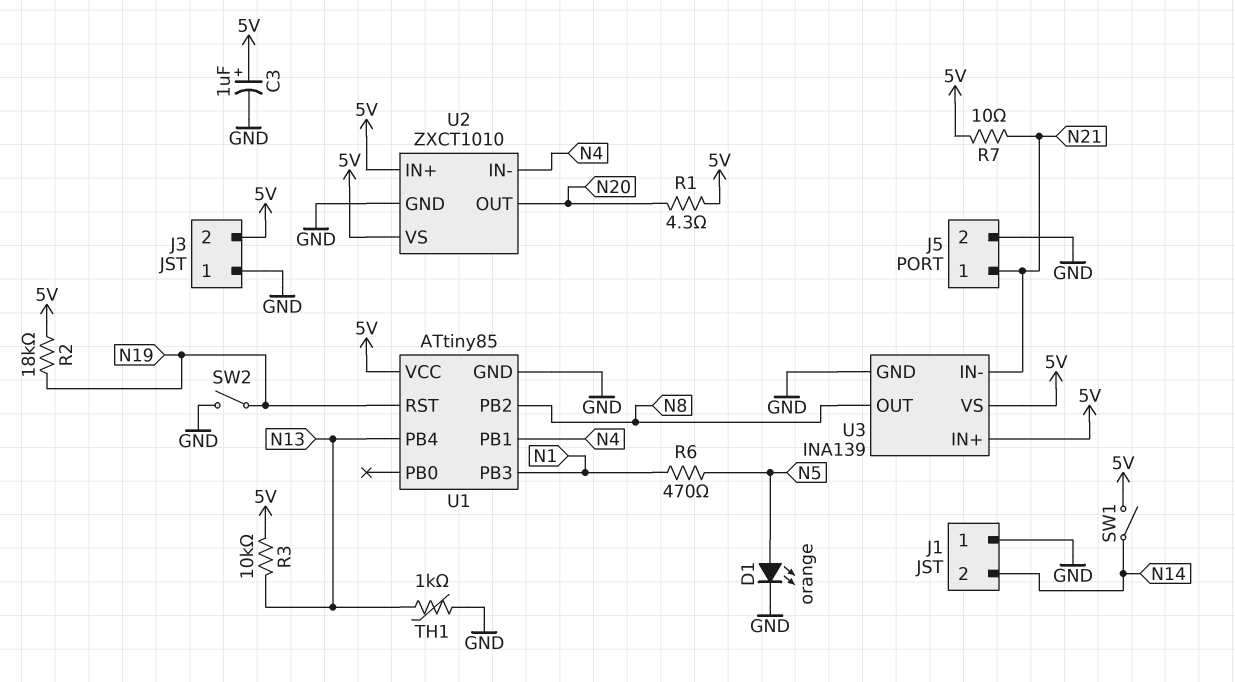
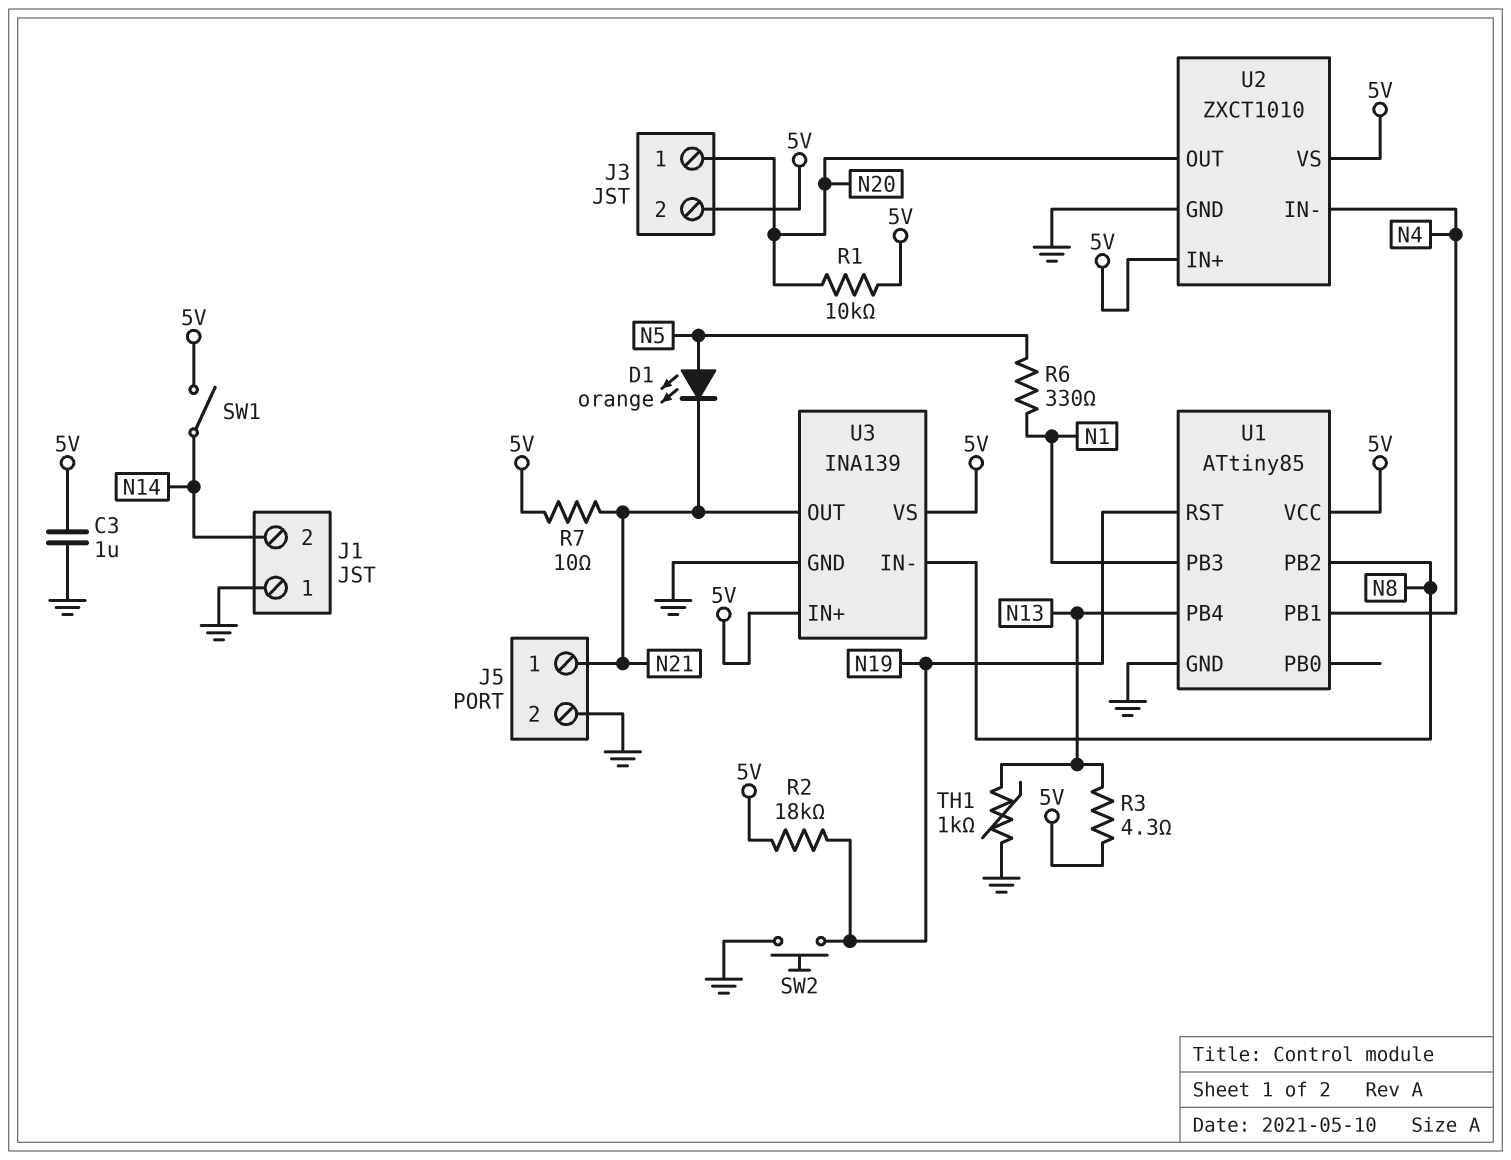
C3: 1uF (plus 5V, minus GND) -> 1uF (5V, GND)
D1: LED orange (A N5, K GND) -> LED orange (A N5, K N21)
J3 pin 1: GND -> N20
R1: 4.3 (5V, N20) -> 10k (5V, N20)
R3: 10k (5V, N13) -> 4.3 (5V, N13)
R6: 470 (N1, N5) -> 330 (N1, N5)
SW2: switch (GND, N19) -> button (GND, N19)
U3 pin IN-: N21 -> N8
U3 pin OUT: N8 -> N21

